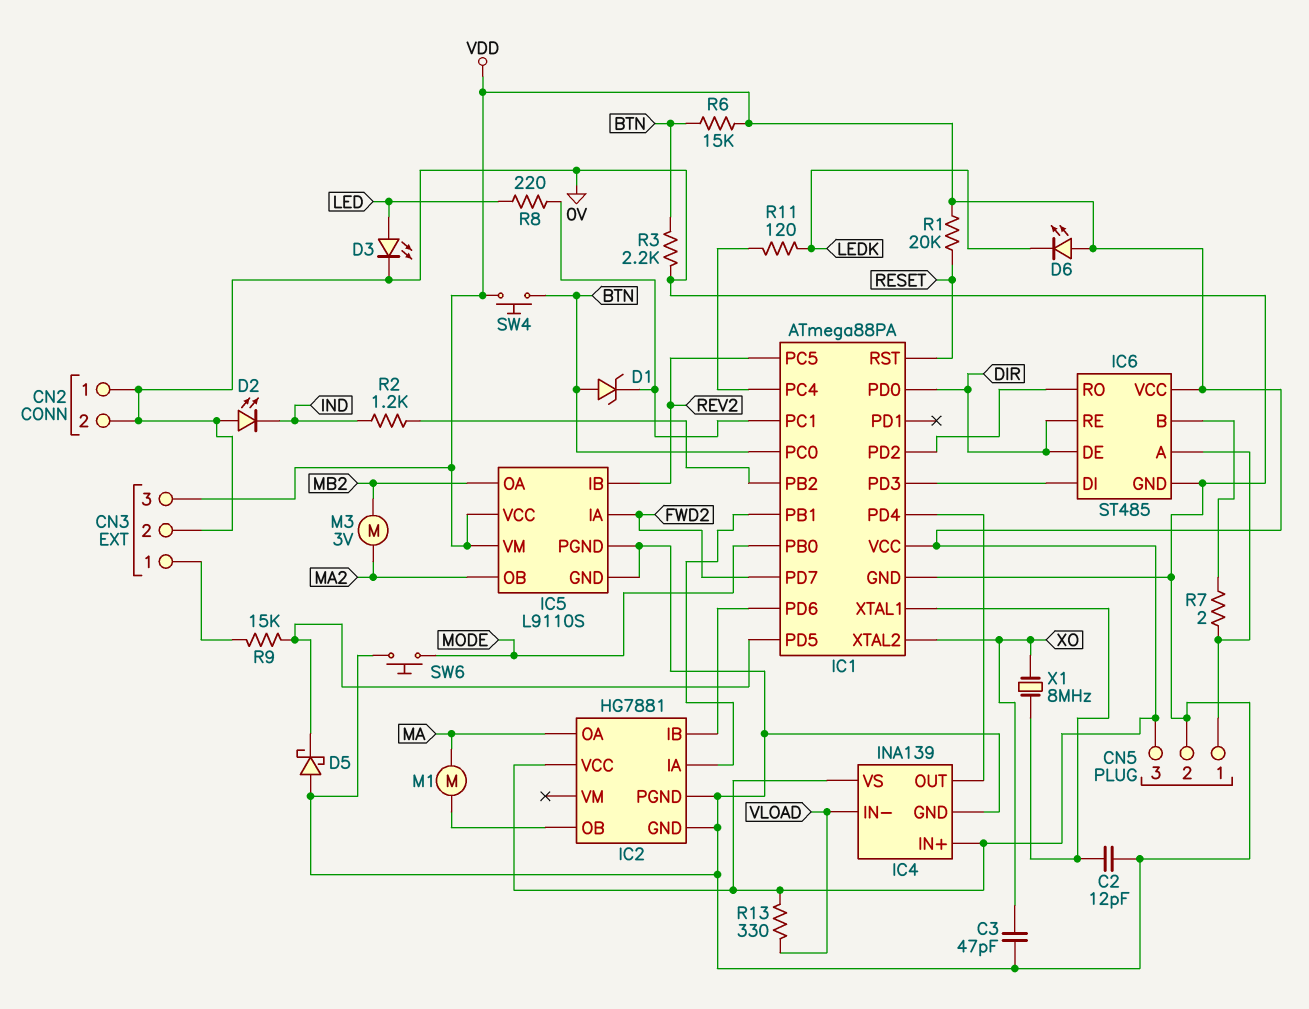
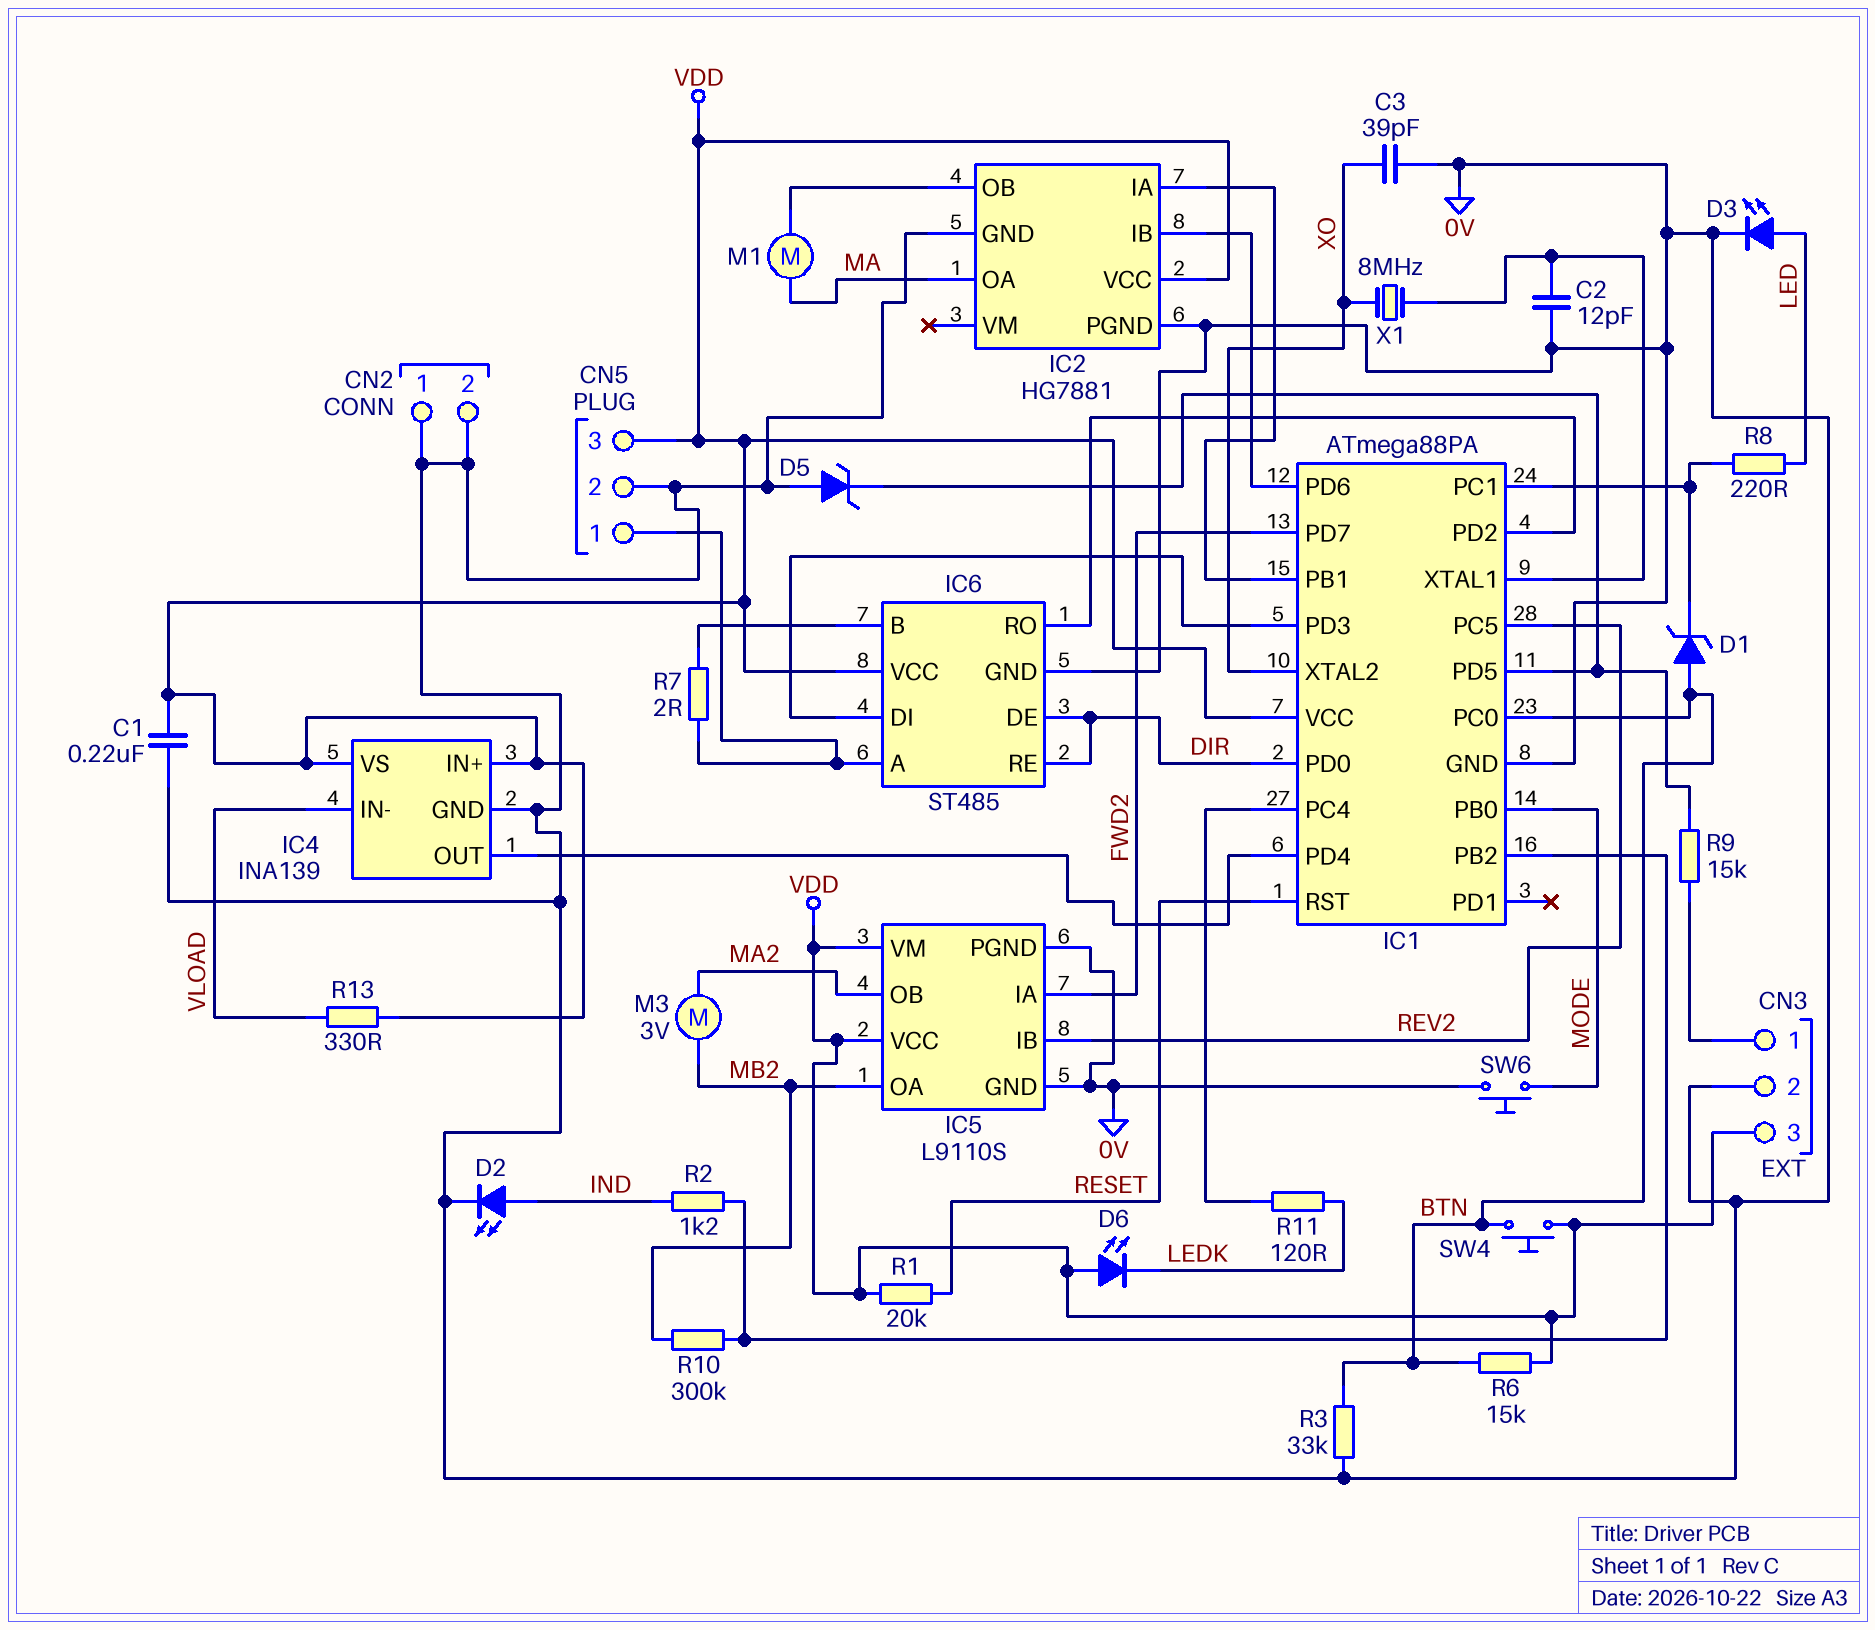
C1: none -> 220nF (0V, VDD)
C3: 47pF (0V, XO) -> 39pF (0V, XO)
D2: LED (A 0V, K IND) -> LED (A IND, K 0V)
D5: schottky (A 0V, K IC1/PD5) -> zener (A 0V, K IC1/PD5)
R3: 2.2k (0V, BTN) -> 33k (0V, BTN)
R10: none -> 300k (IC1/PB2, MB2)

